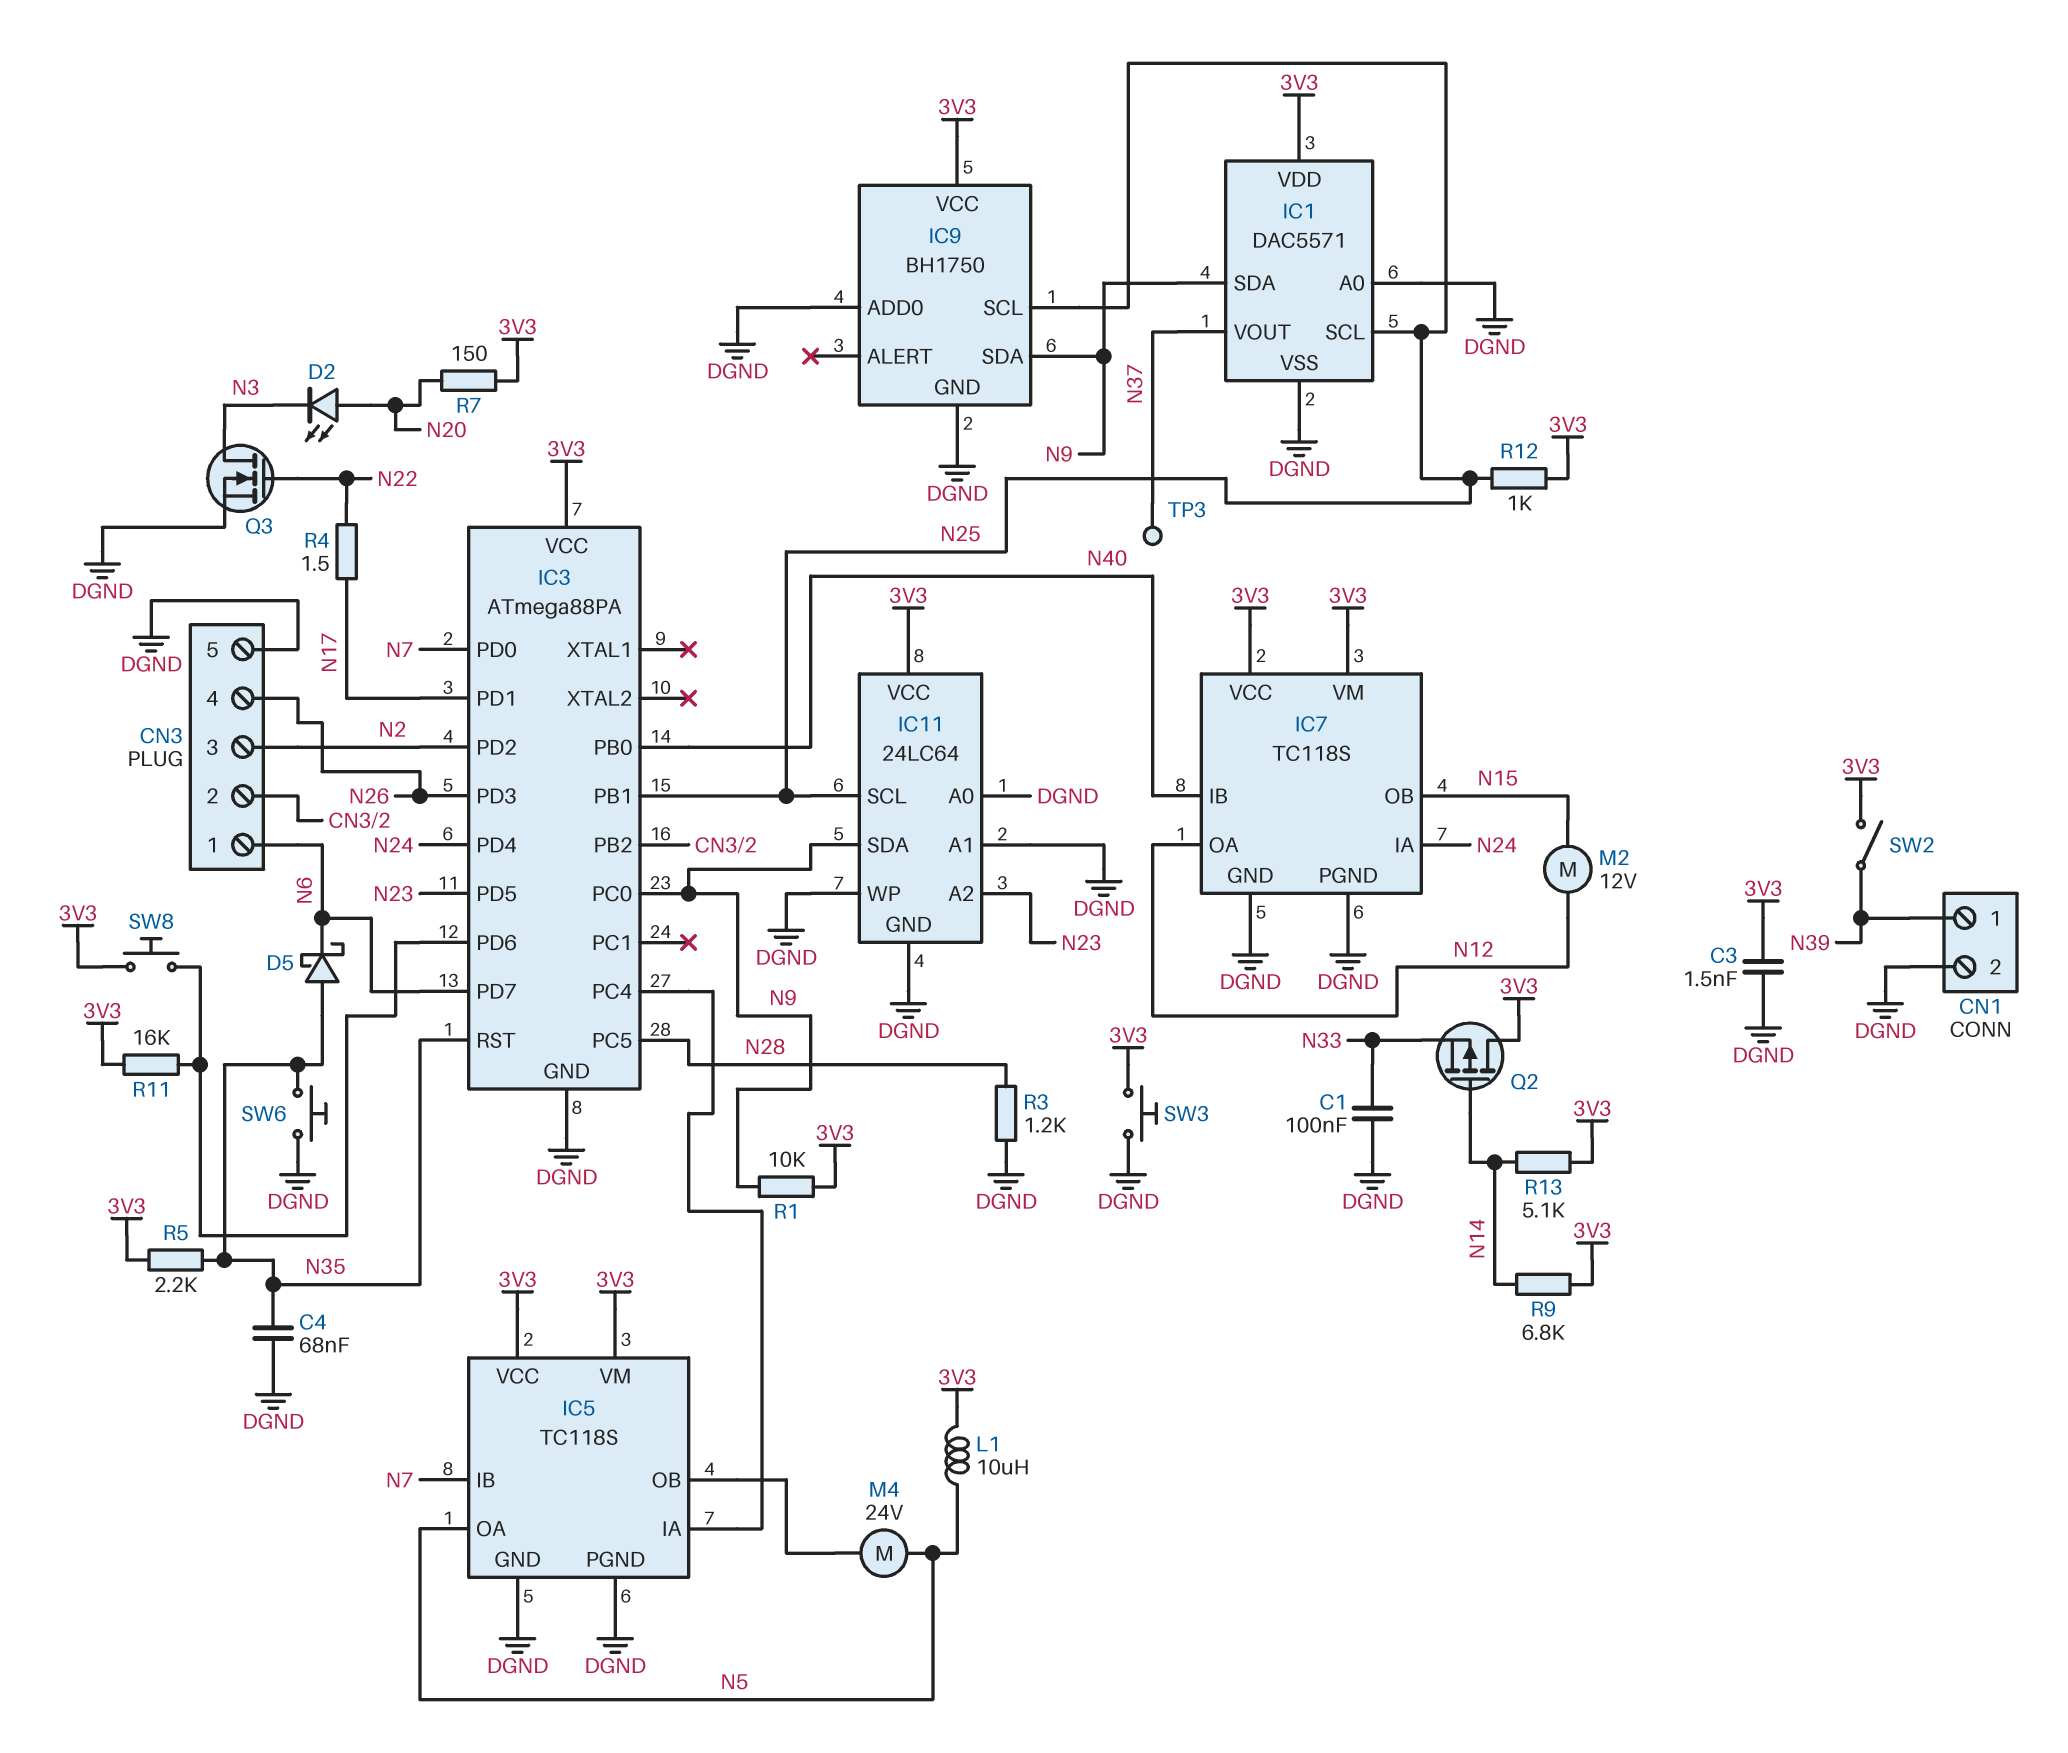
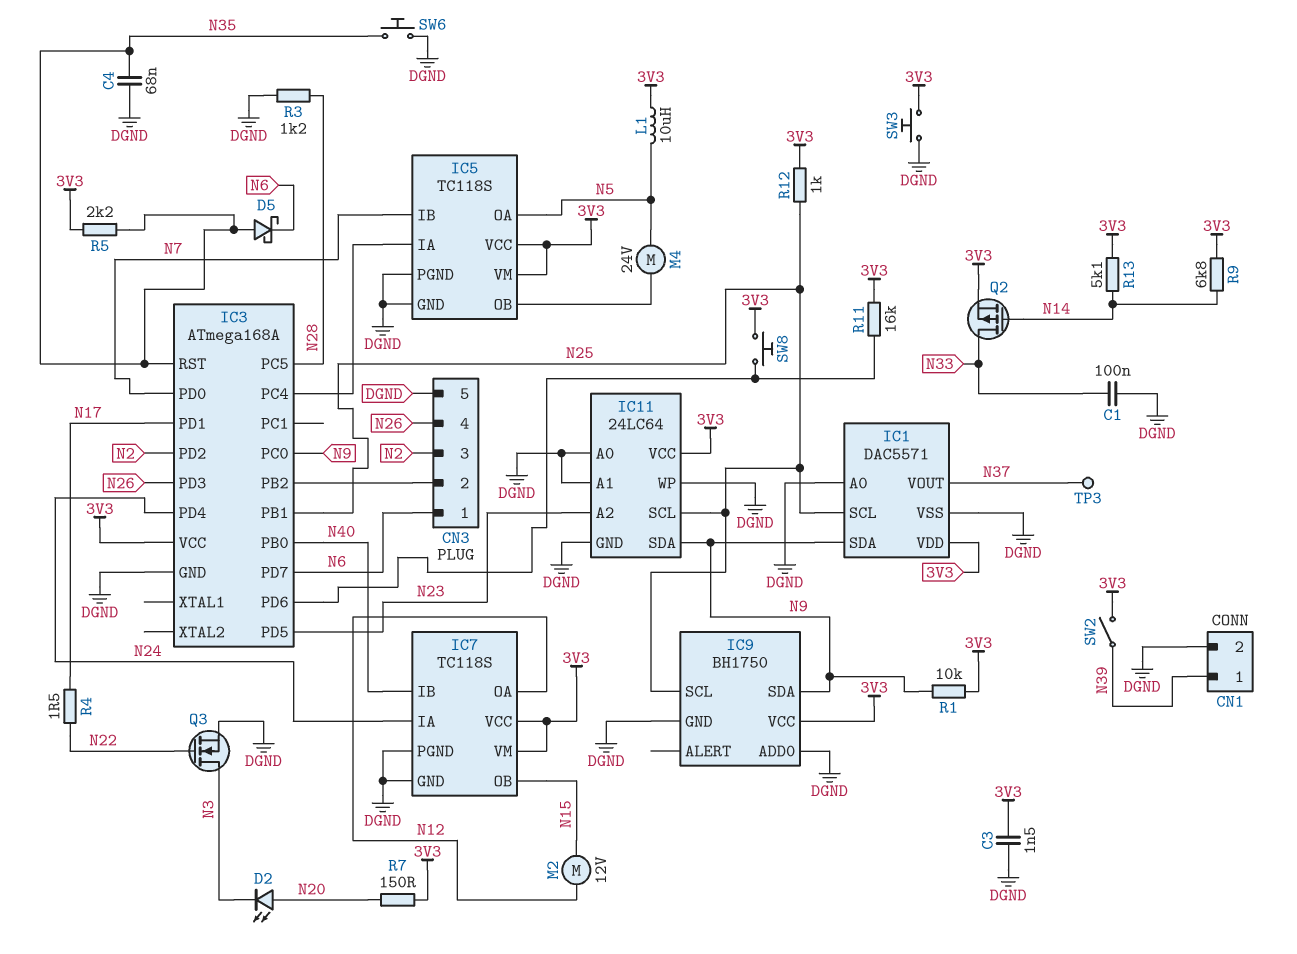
IC3: ATmega88PA -> ATmega168A
Q2: PMOS (G N14, D 3V3, S N33) -> PMOS (G N14, D N33, S 3V3)

